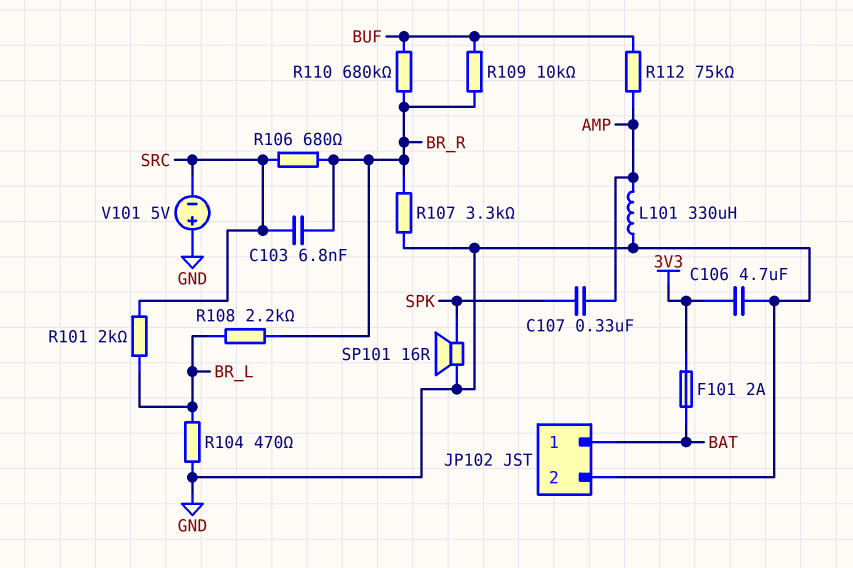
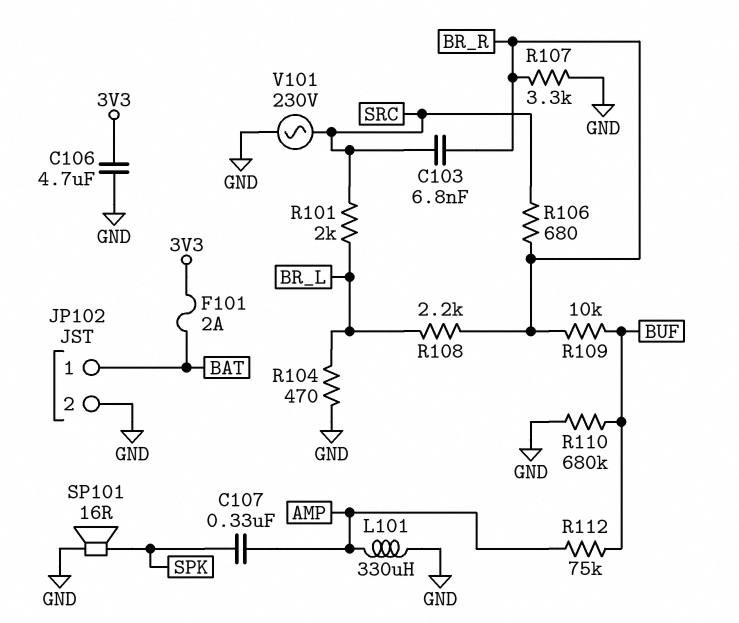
R110: 680k (BR_R, BUF) -> 680k (BUF, GND)
V101: 5V (plus GND, minus SRC) -> AC 230V (GND, SRC)

